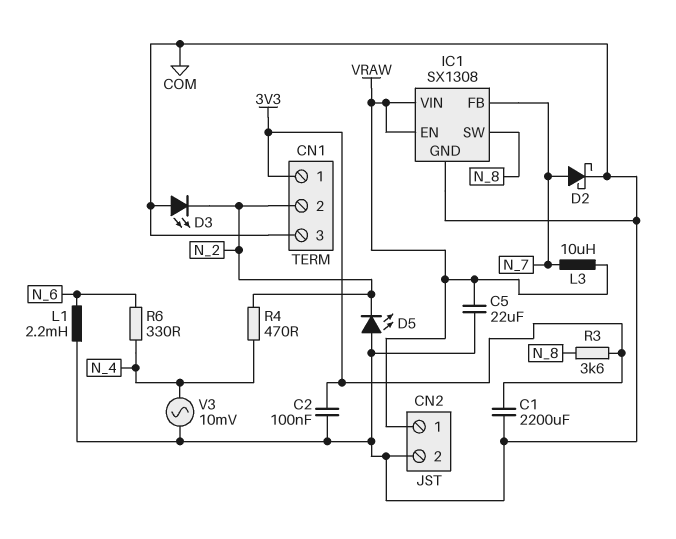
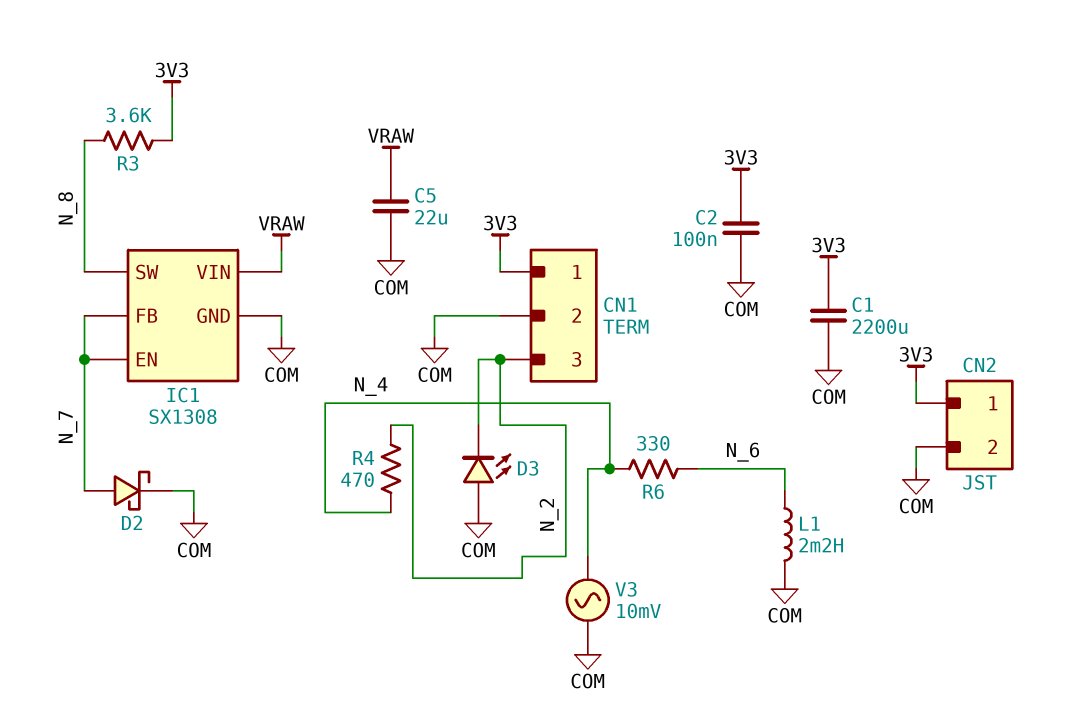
CN1 pin 2: N_2 -> COM
CN1 pin 3: COM -> N_2
CN2 pin 1: VRAW -> 3V3
D5: LED (A COM, K N_2) -> none
IC1 pin EN: VRAW -> N_7
L3: 10uH (N_7, VRAW) -> none

